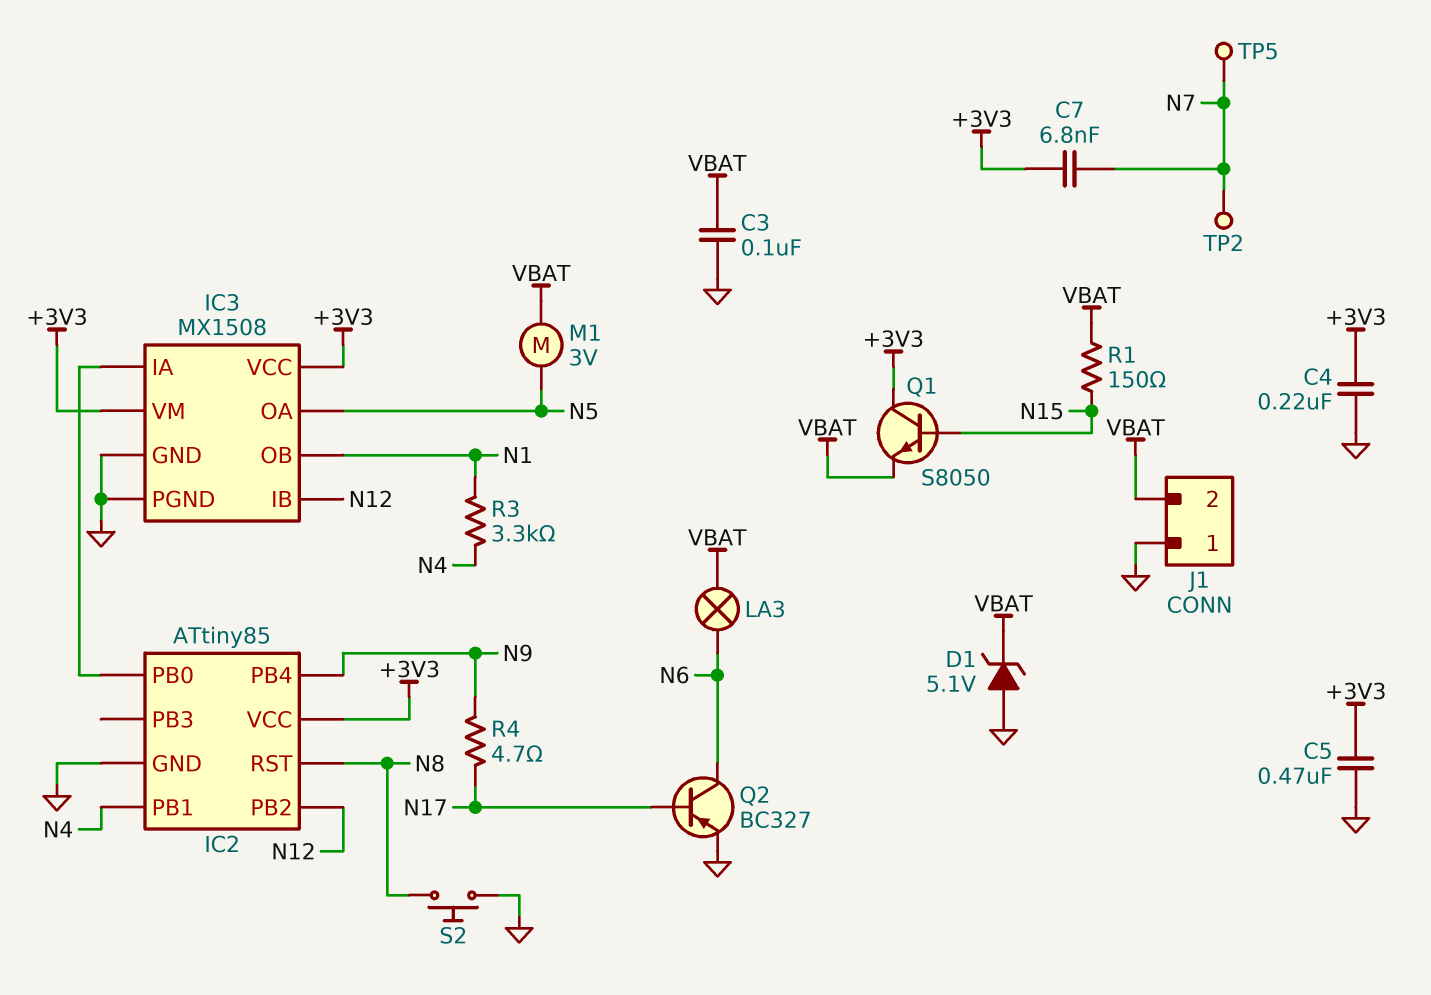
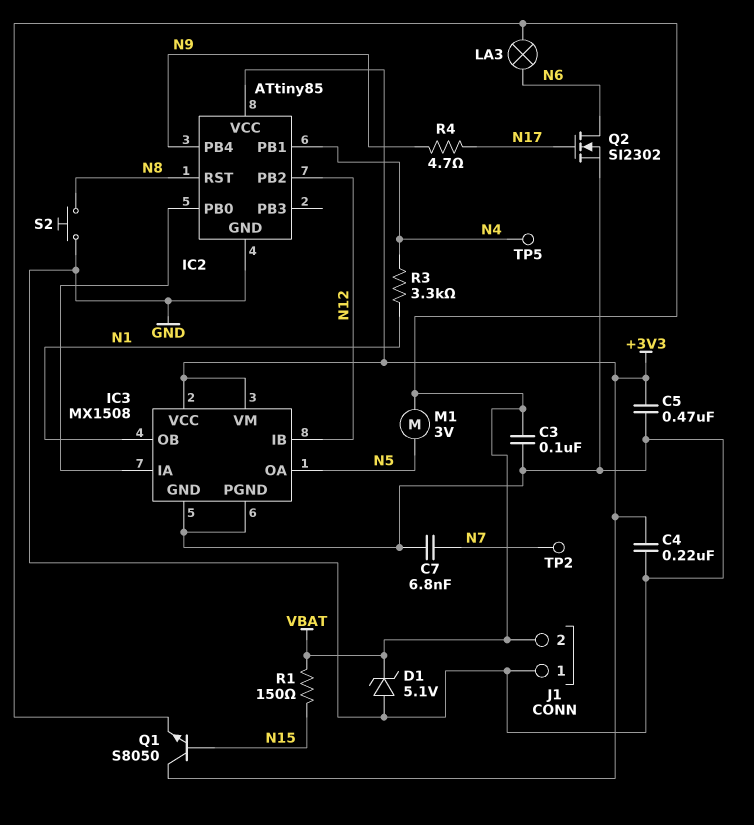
C7: 6.8nF (+3V3, N7) -> 6.8nF (GND, N7)
Q2: PNP BC327 (B N17, C N6, E GND) -> NMOS SI2302 (G N17, D N6, S GND)
TP5: test point (N7) -> test point (N4)

